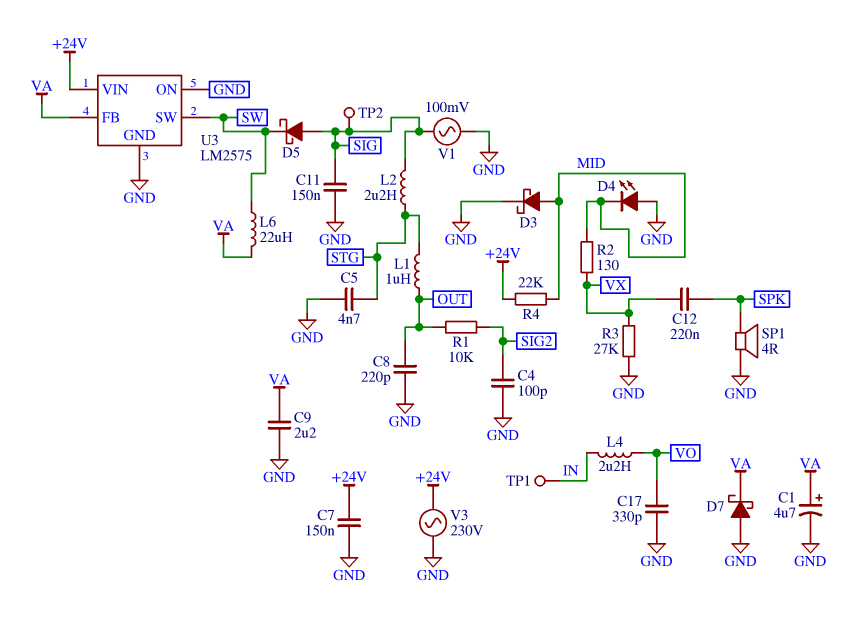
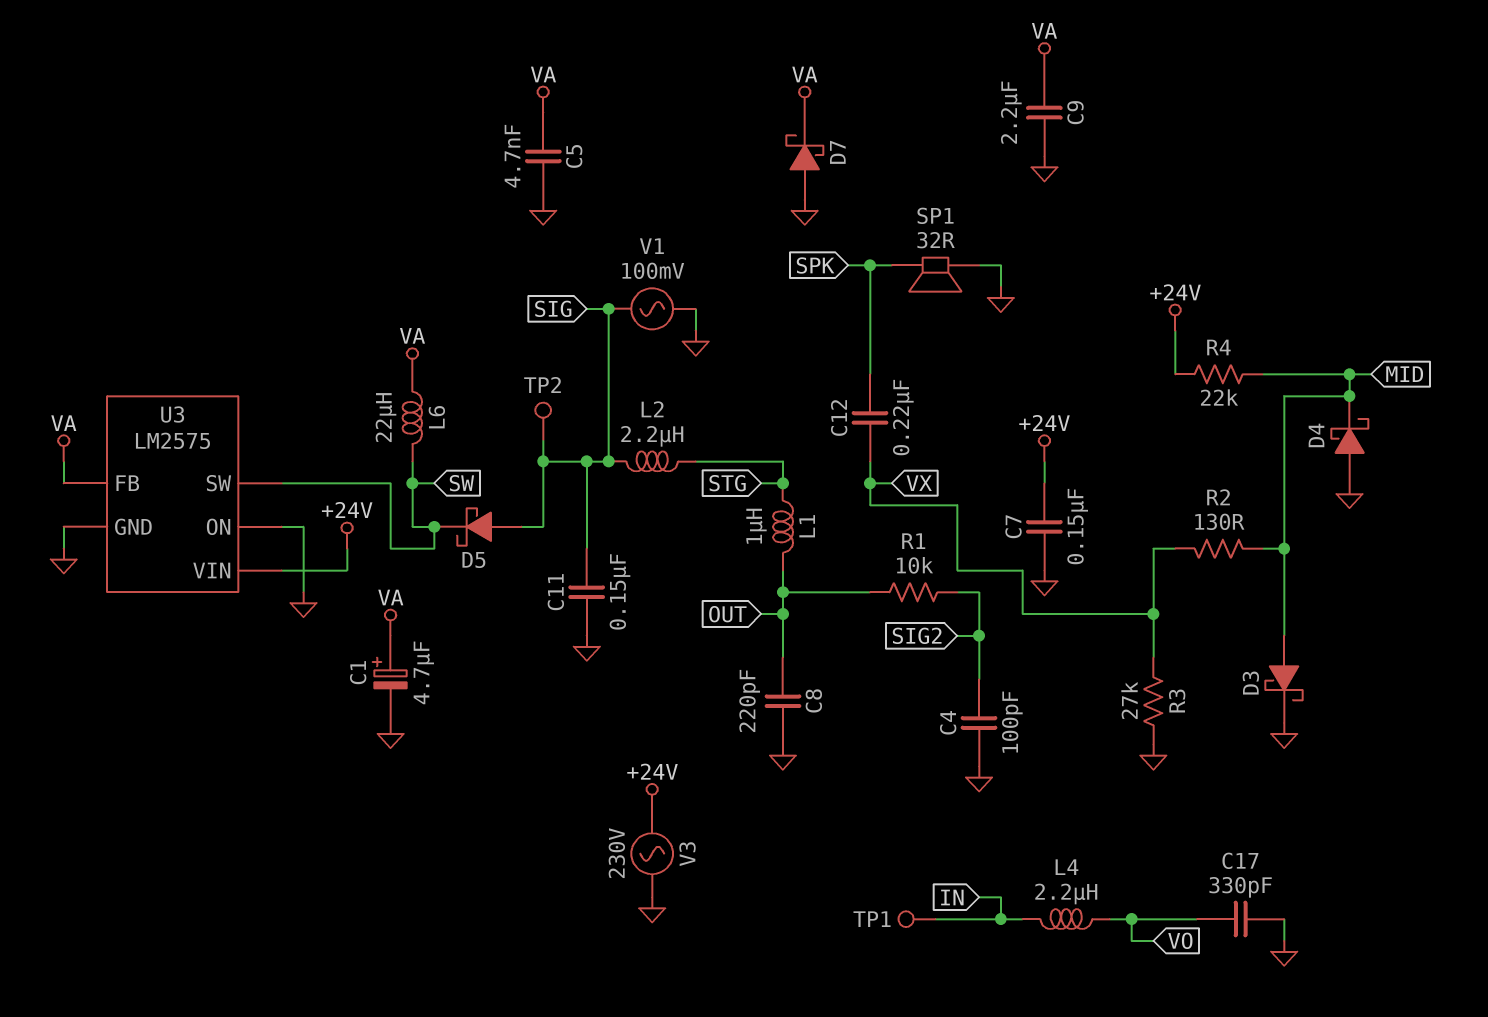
C5: 4.7nF (GND, STG) -> 4.7nF (GND, VA)
D4: LED (A GND, K MID) -> schottky (A GND, K MID)
SP1: speaker 4R (GND, SPK) -> speaker 32R (GND, SPK)

